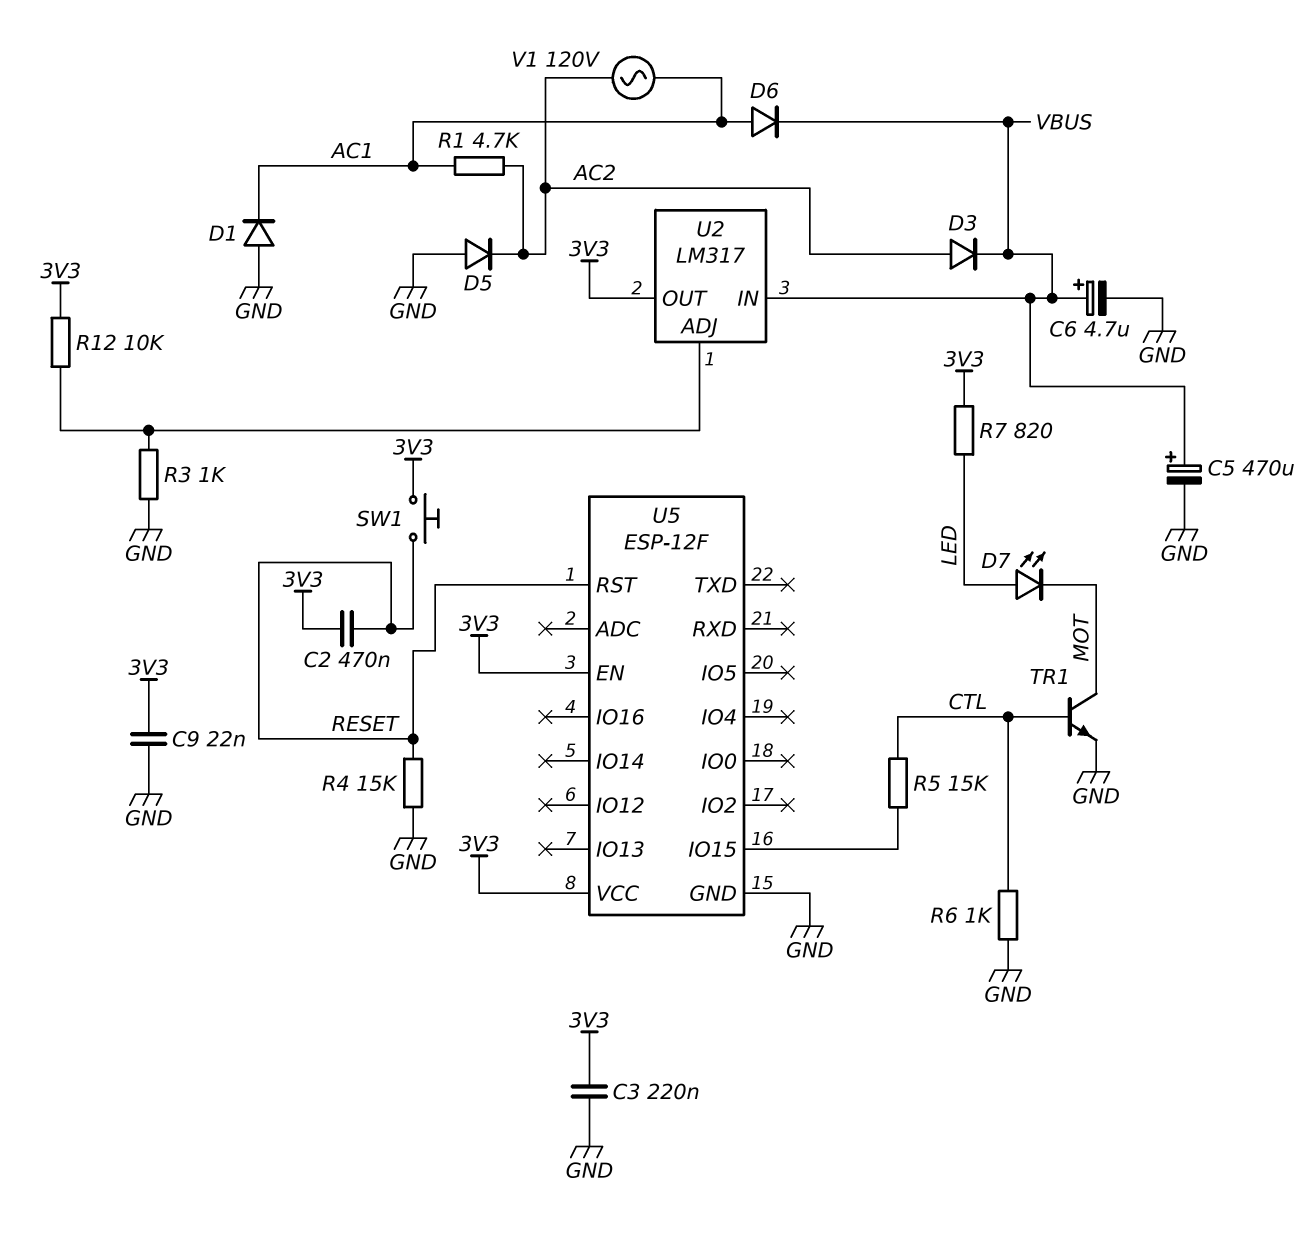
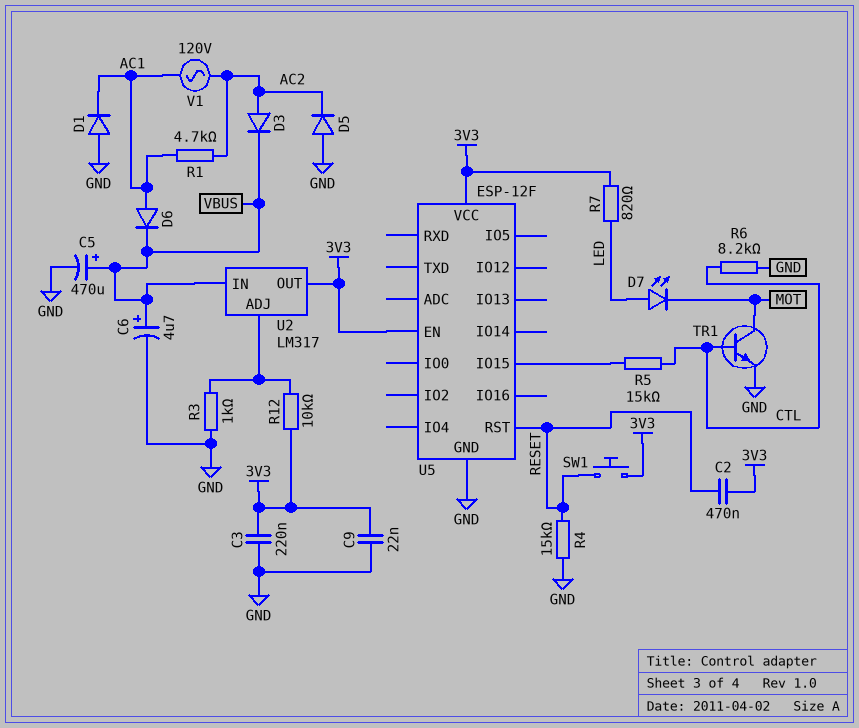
R6: 1k (CTL, GND) -> 8.2k (CTL, GND)

